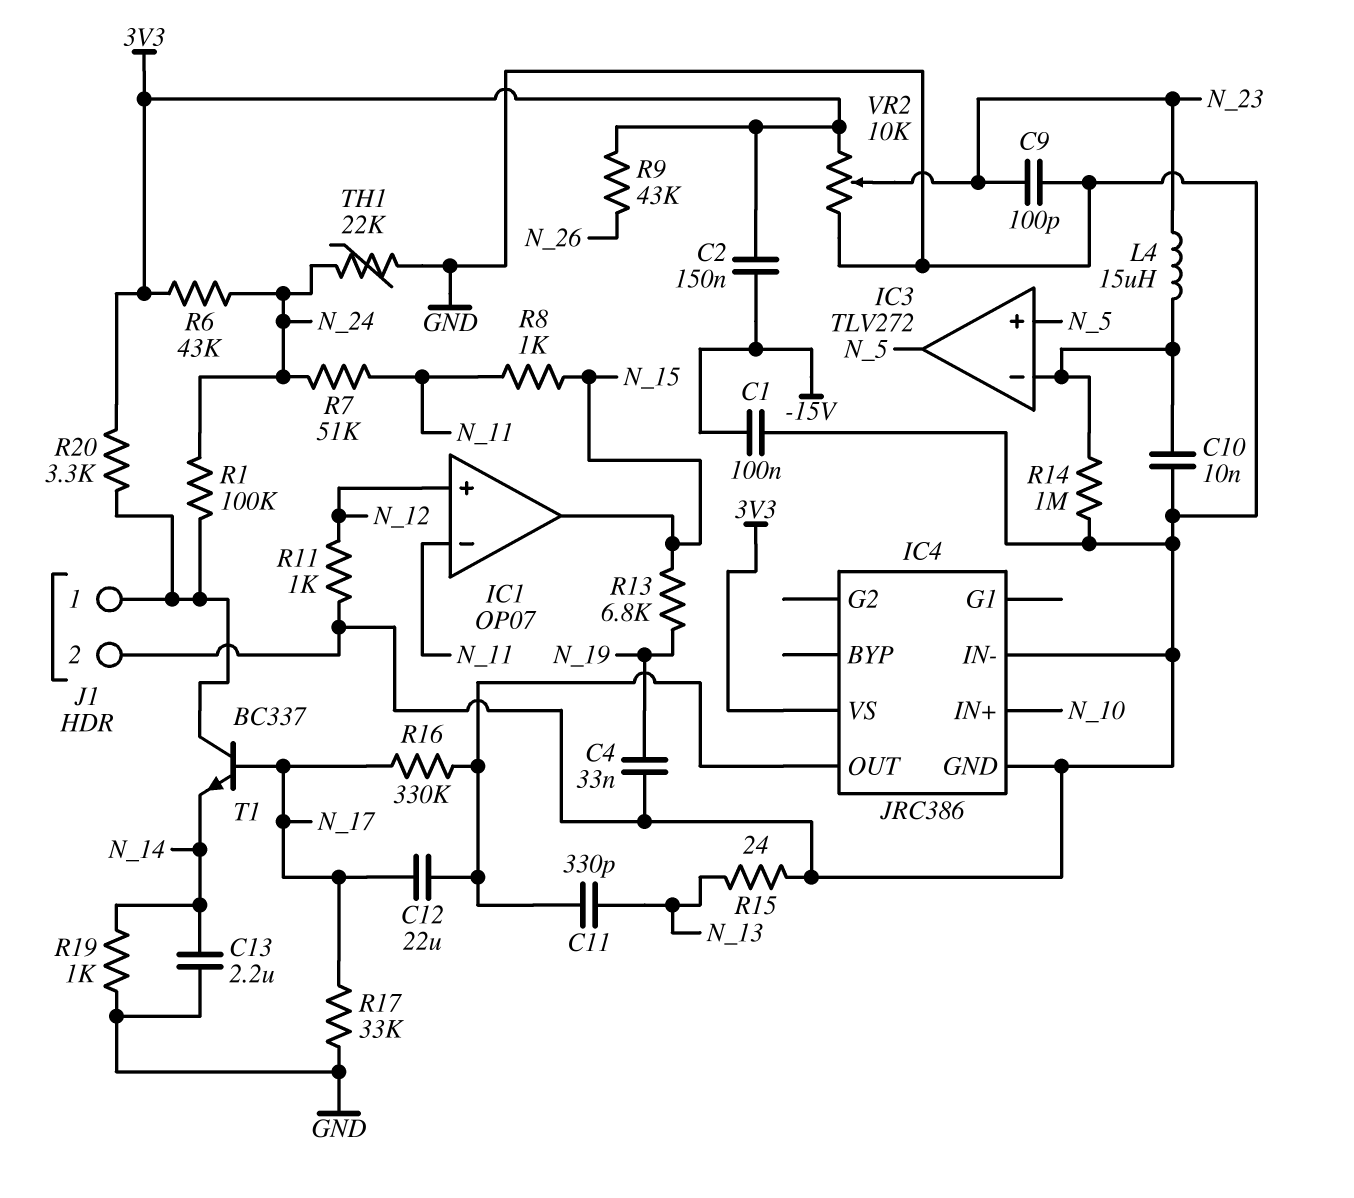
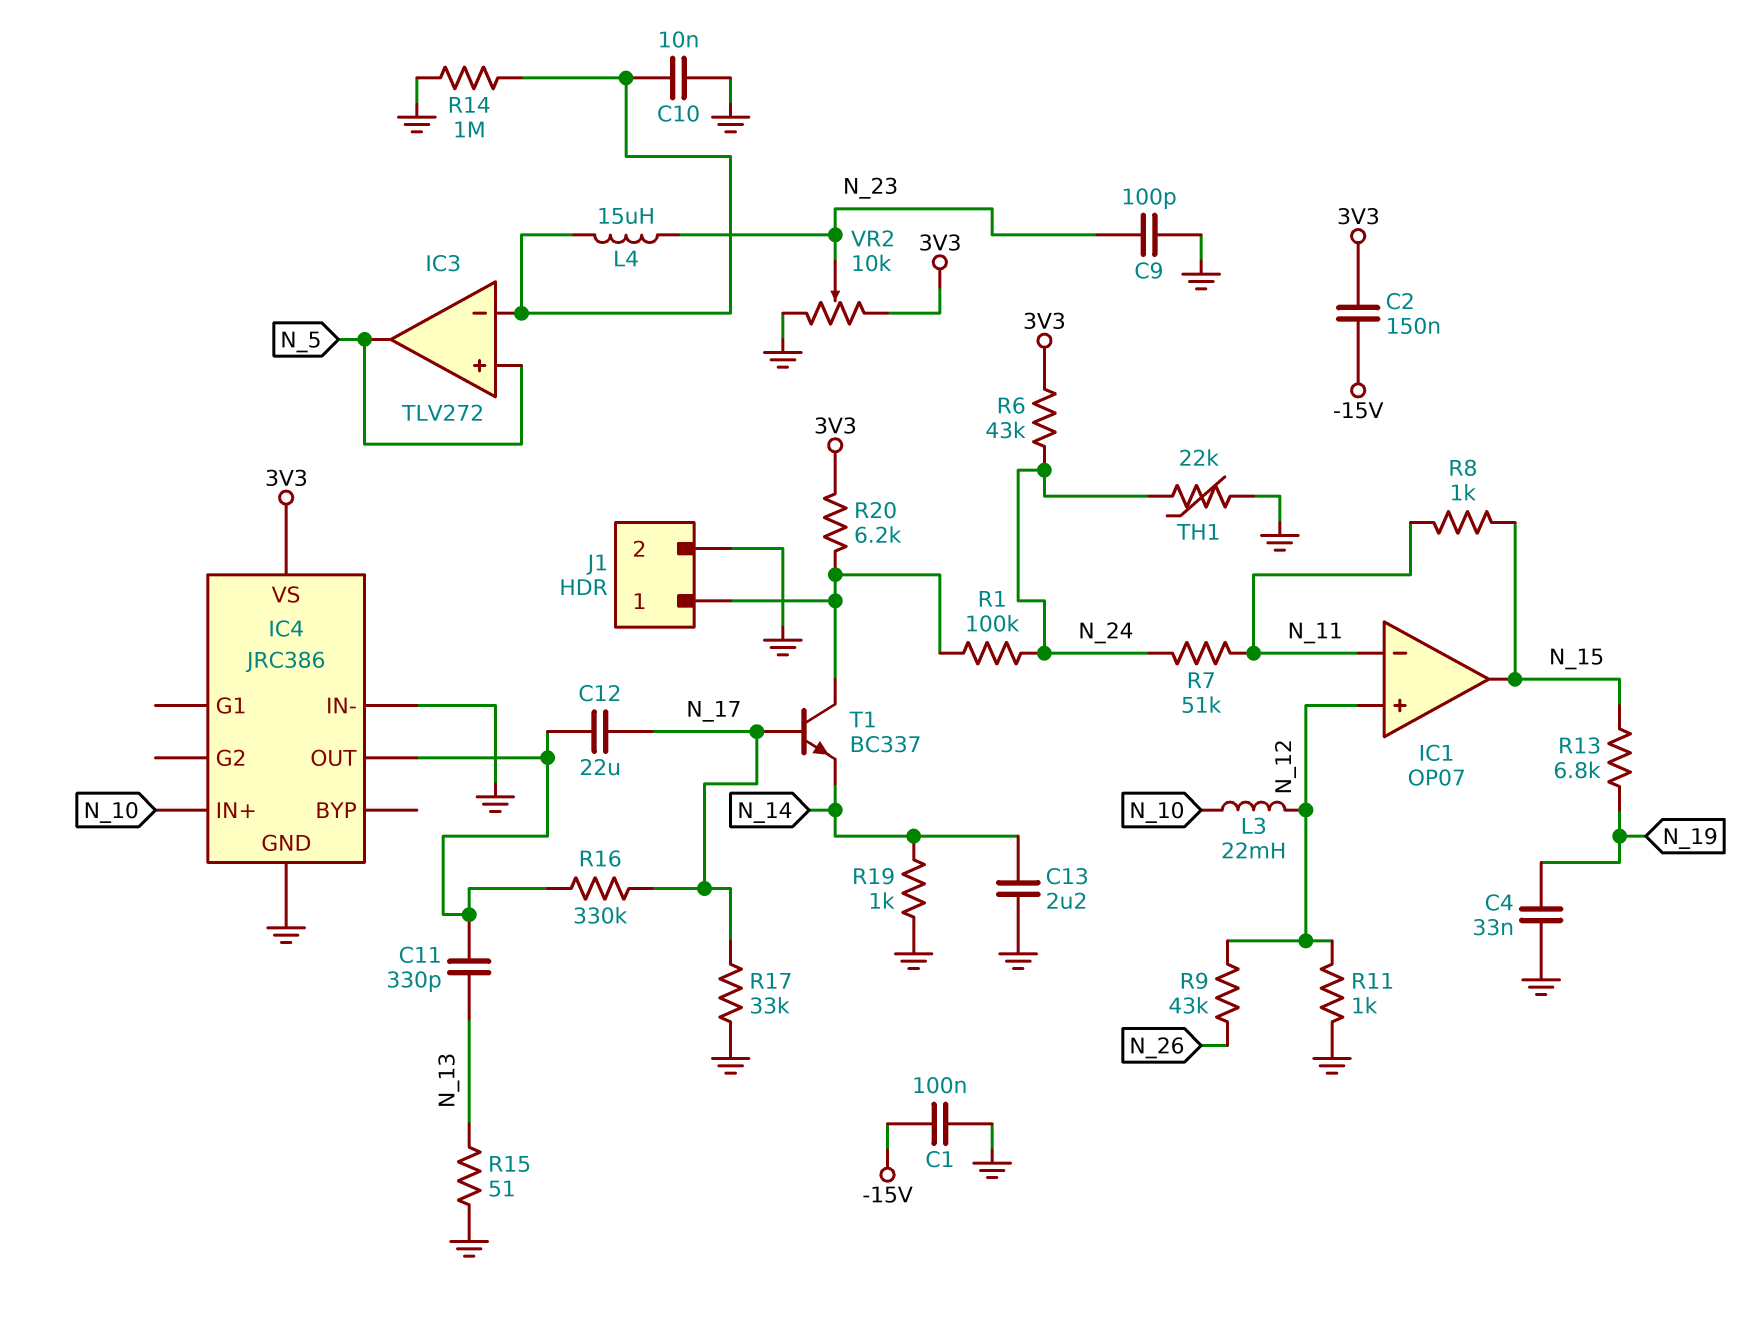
L3: none -> 22mH (N_10, N_12)
R9: 43k (3V3, N_26) -> 43k (N_12, N_26)
R15: 24 (GND, N_13) -> 51 (GND, N_13)
R20: 3.3k (3V3, J1/1) -> 6.2k (3V3, J1/1)

